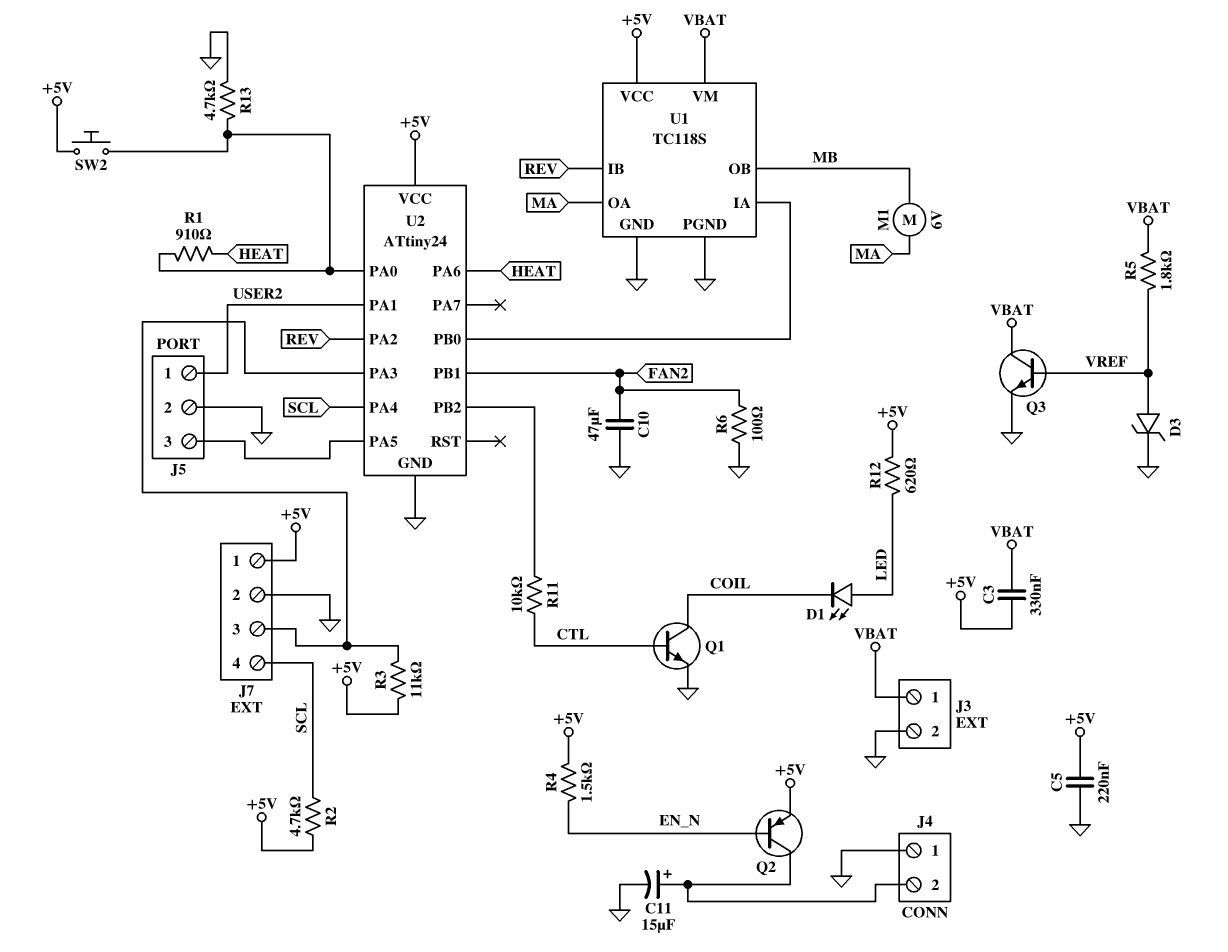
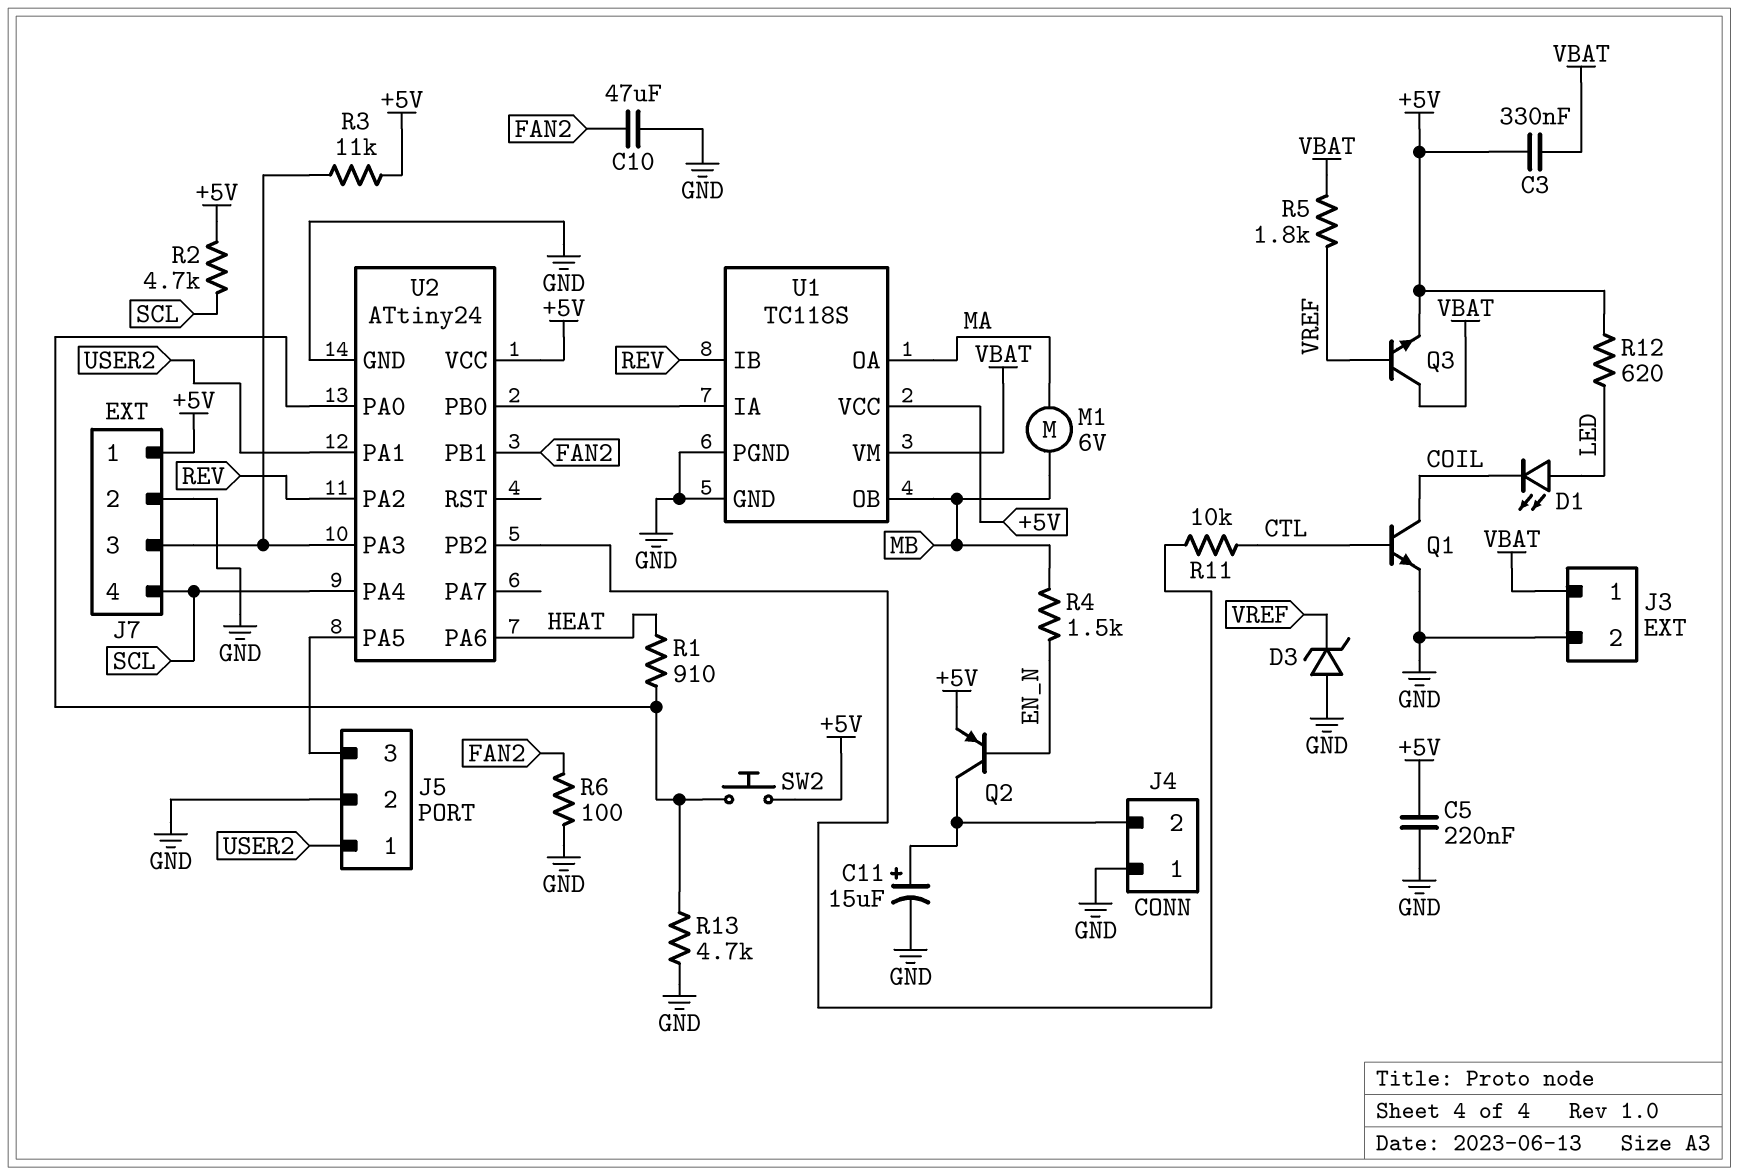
D3: zener (A VREF, K GND) -> zener (A GND, K VREF)
Q3: NPN (B VREF, C VBAT, E GND) -> NPN (B VREF, C VBAT, E +5V)
R4: 1.5k (+5V, EN_N) -> 1.5k (EN_N, MB)

